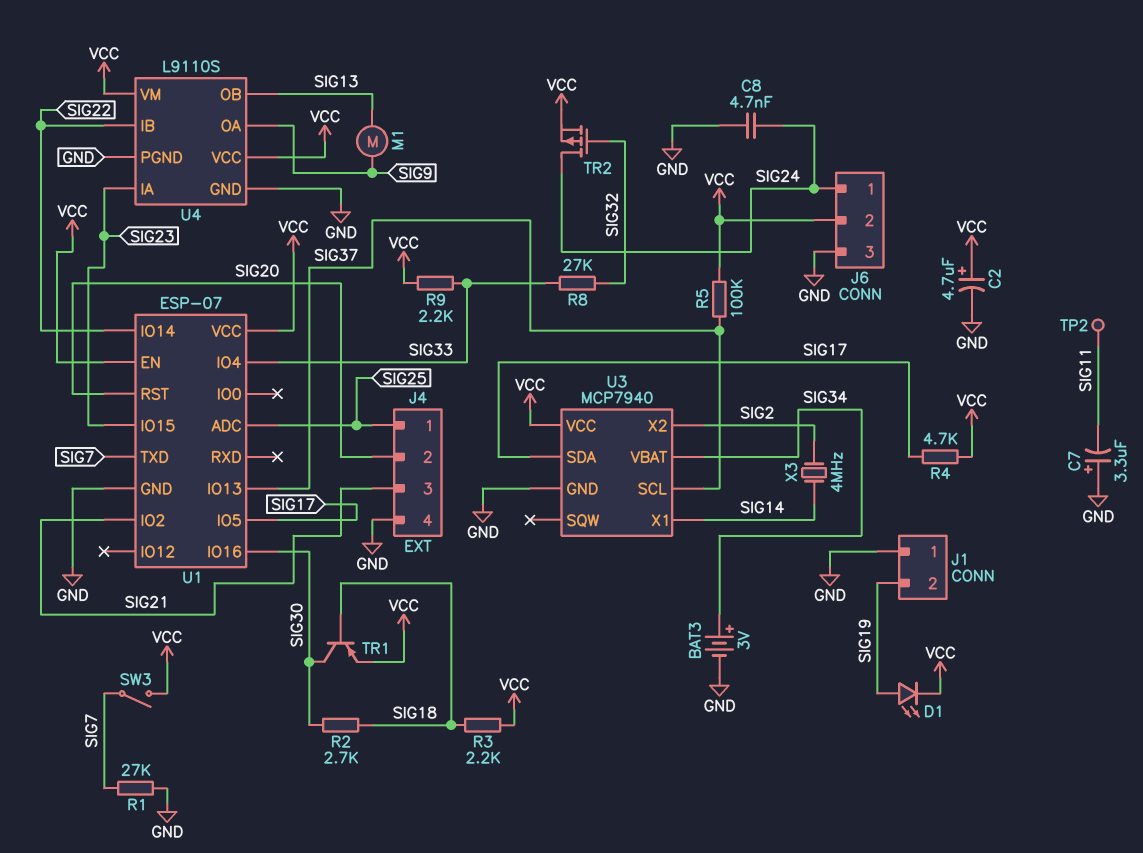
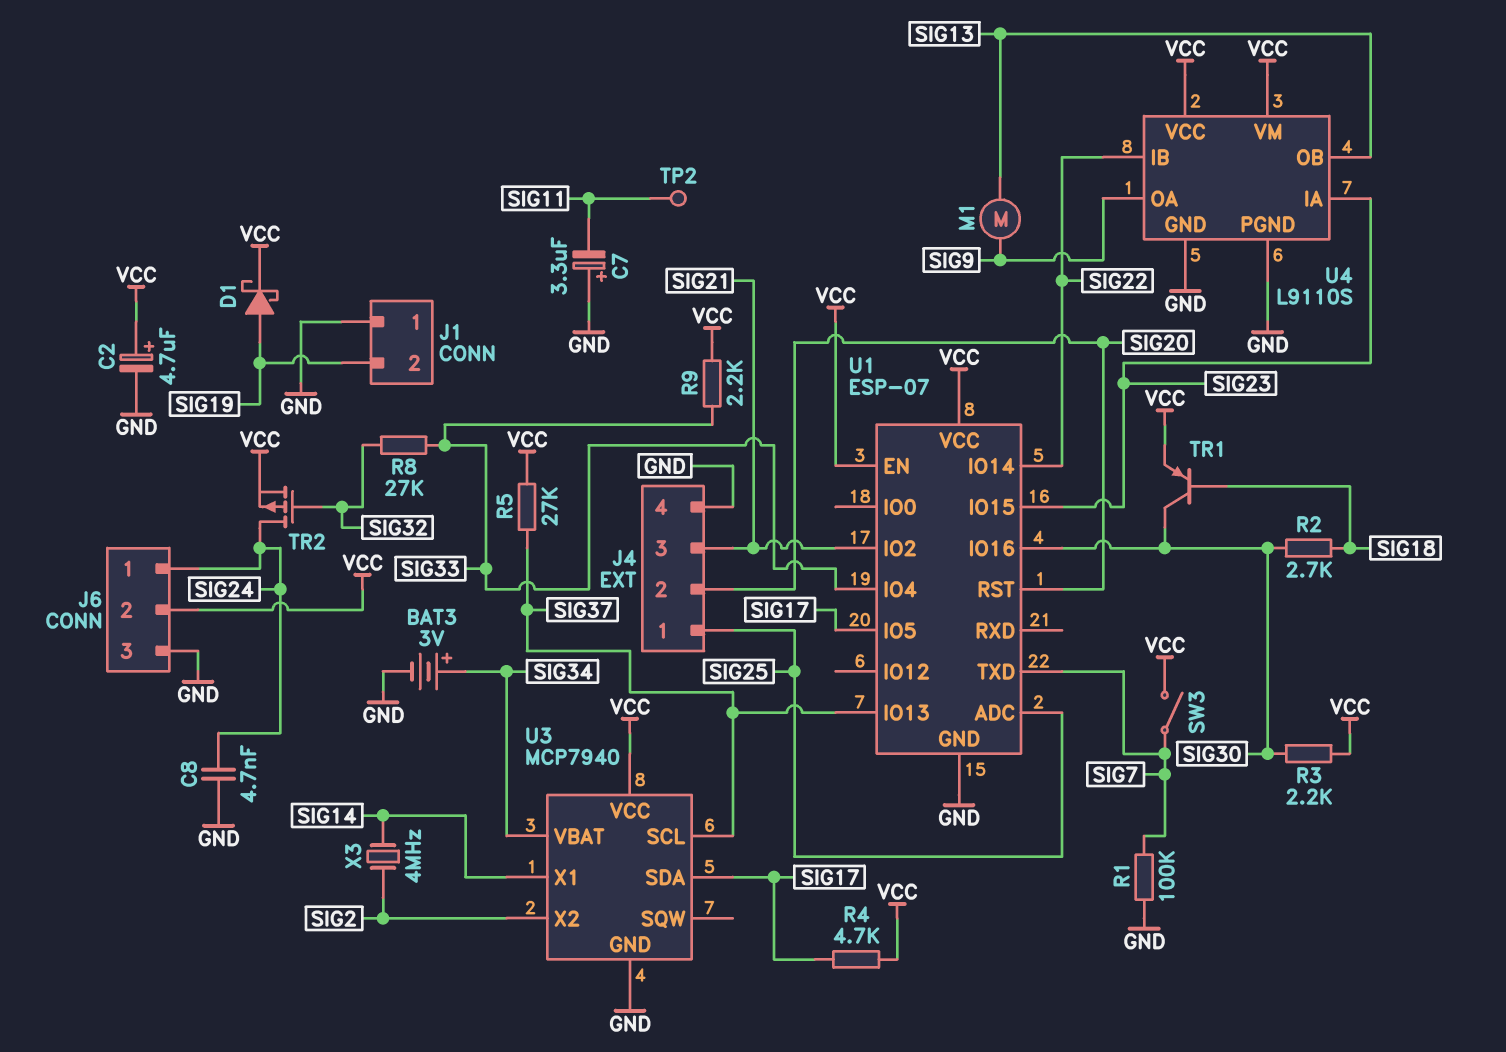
D1: LED (A SIG19, K VCC) -> schottky (A SIG19, K VCC)
R1: 27k (GND, SIG7) -> 100k (GND, SIG7)
R3: 2.2k (SIG18, VCC) -> 2.2k (SIG30, VCC)
R5: 100k (SIG37, VCC) -> 27k (SIG37, VCC)

